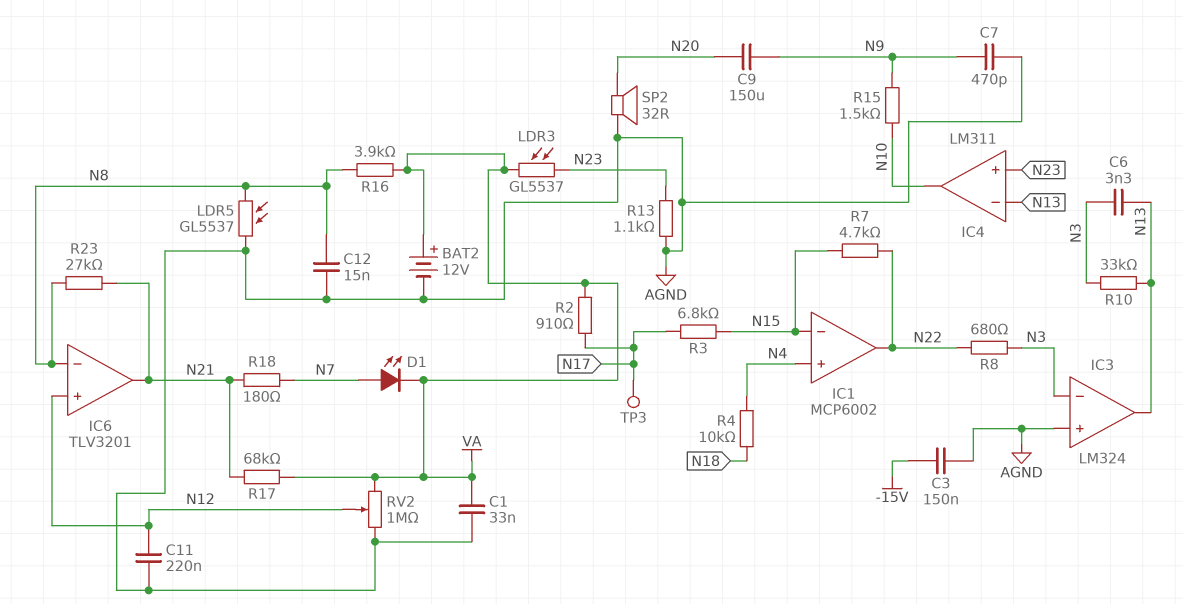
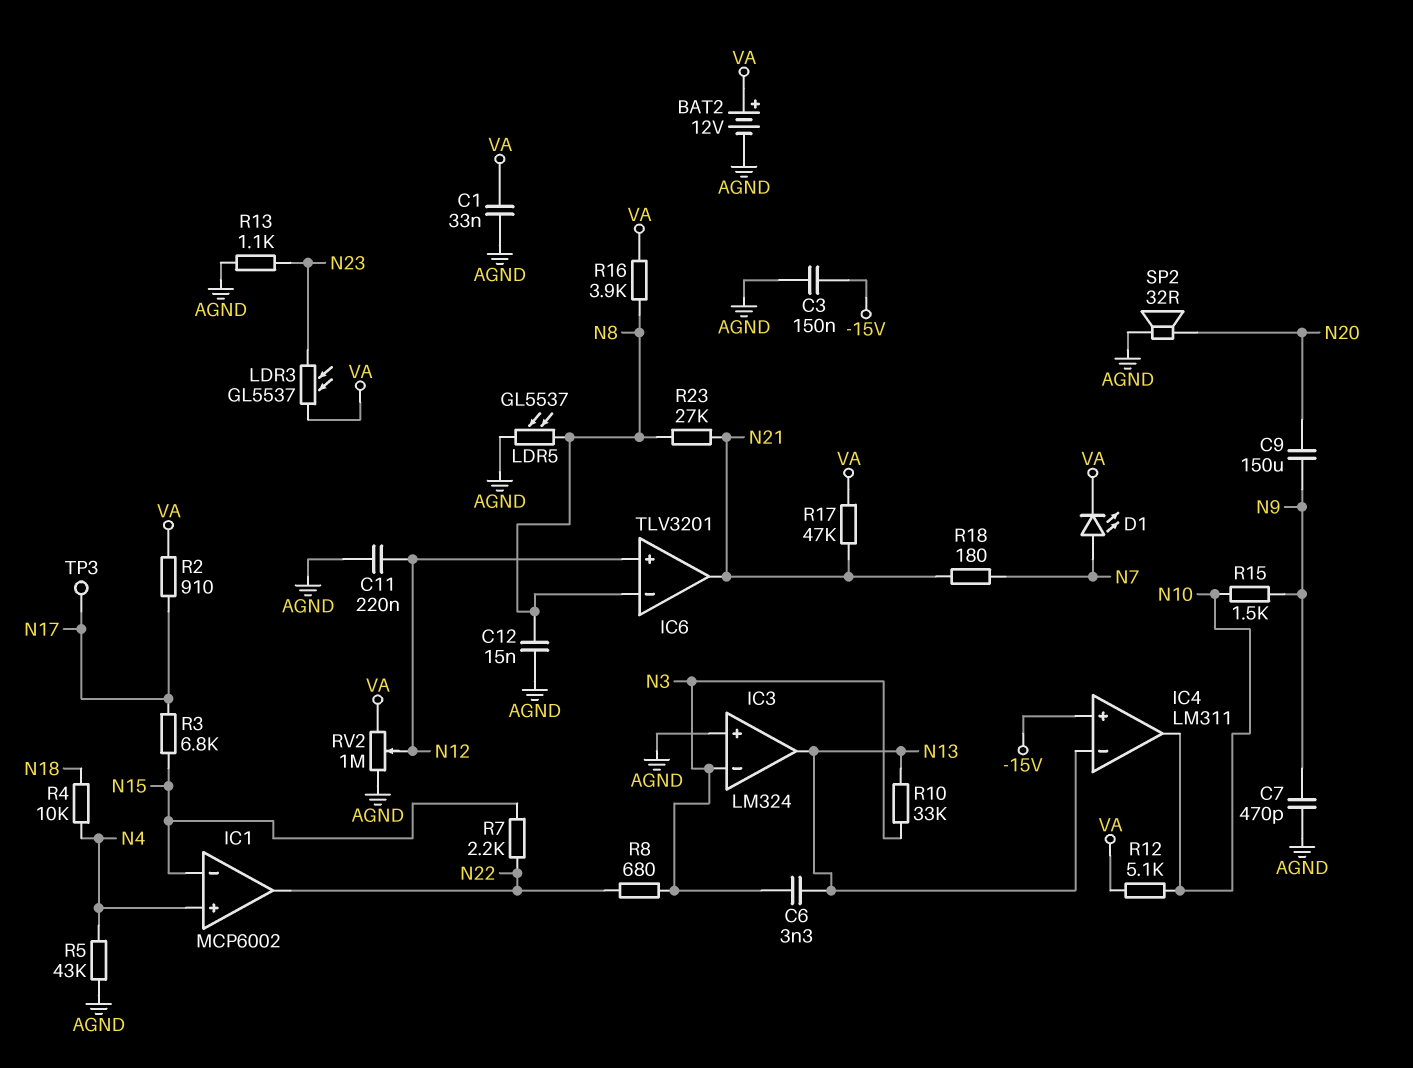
IC4 pin in+: N23 -> -15V
R5: none -> 43k (AGND, N4)
R7: 4.7k (N15, N22) -> 2.2k (N15, N22)
R12: none -> 5.1k (N10, VA)
R17: 68k (N21, VA) -> 47k (N21, VA)

